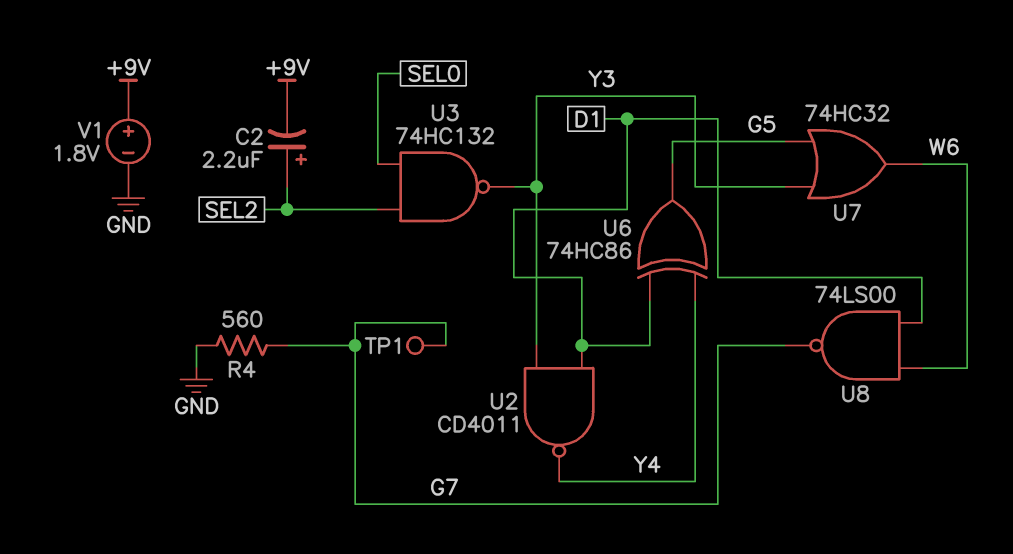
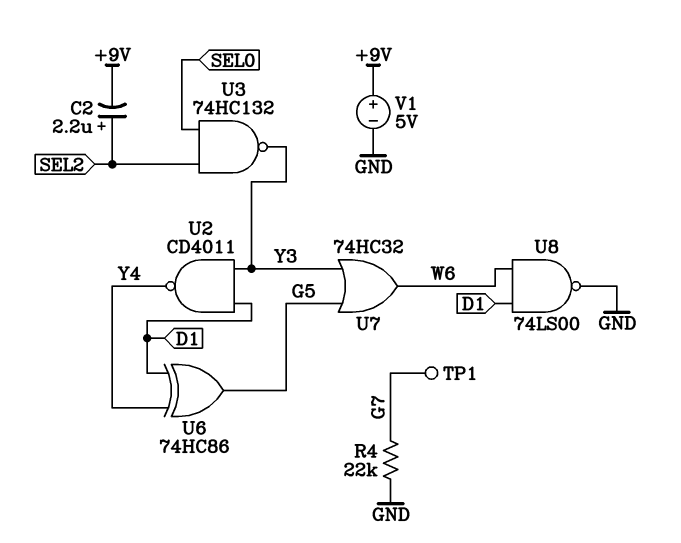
R4: 560 (G7, GND) -> 22k (G7, GND)
U8: NAND 74LS00 (in D1, in W6, out G7) -> NAND 74LS00 (in D1, in W6, out GND)
V1: 1.8V (plus +9V, minus GND) -> 5V (plus +9V, minus GND)

